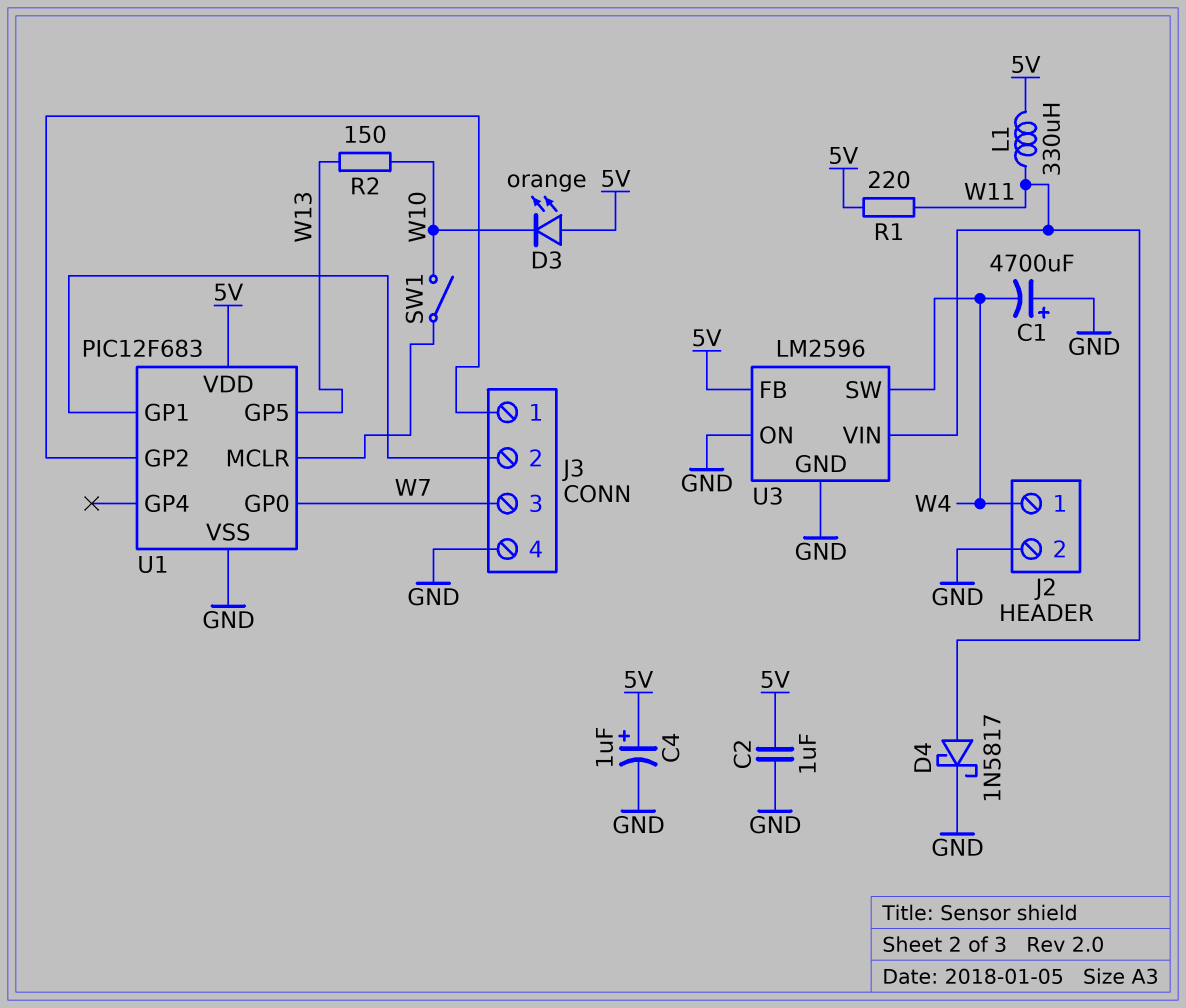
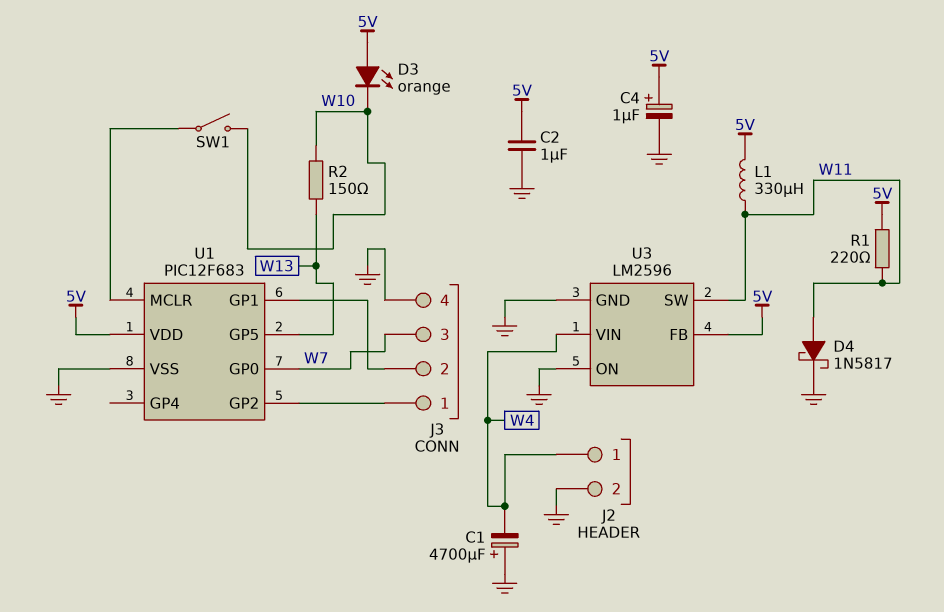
U3 pin SW: W4 -> W11
U3 pin VIN: W11 -> W4

